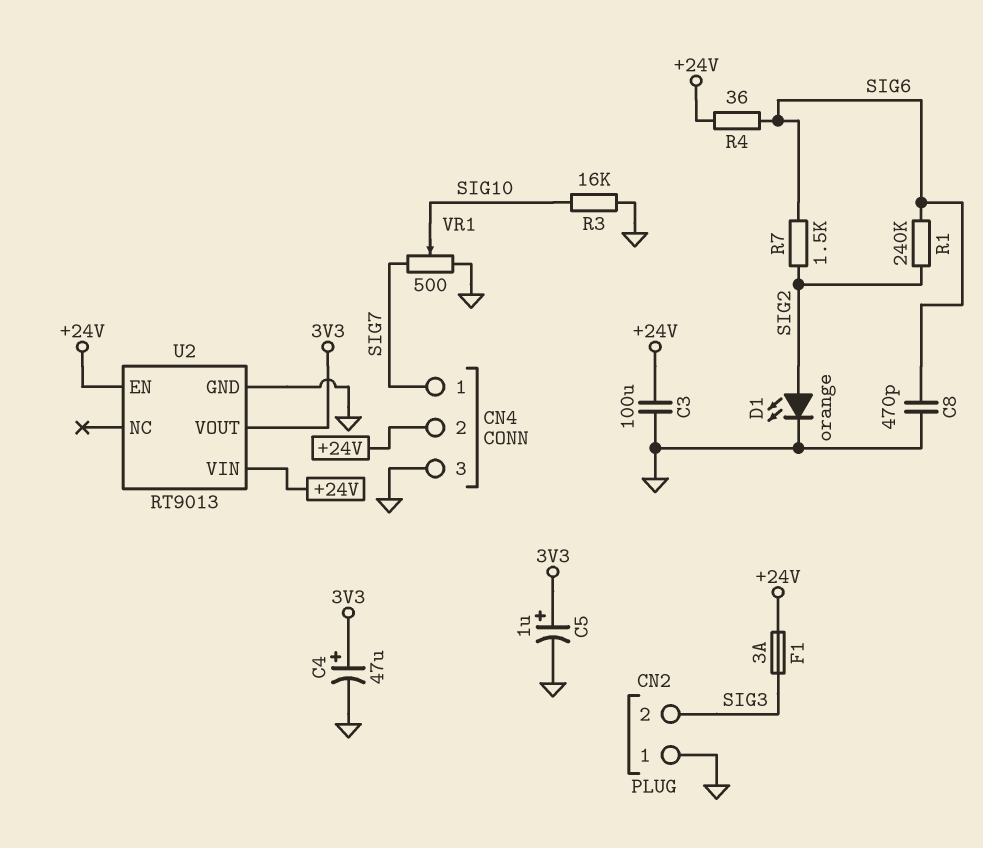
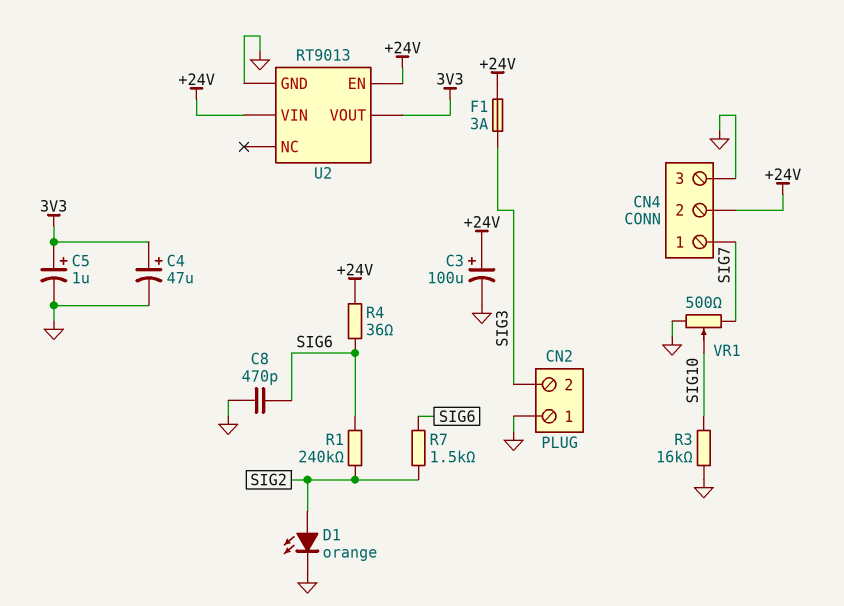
C3: 100uF (+24V, GND) -> 100uF (plus +24V, minus GND)

